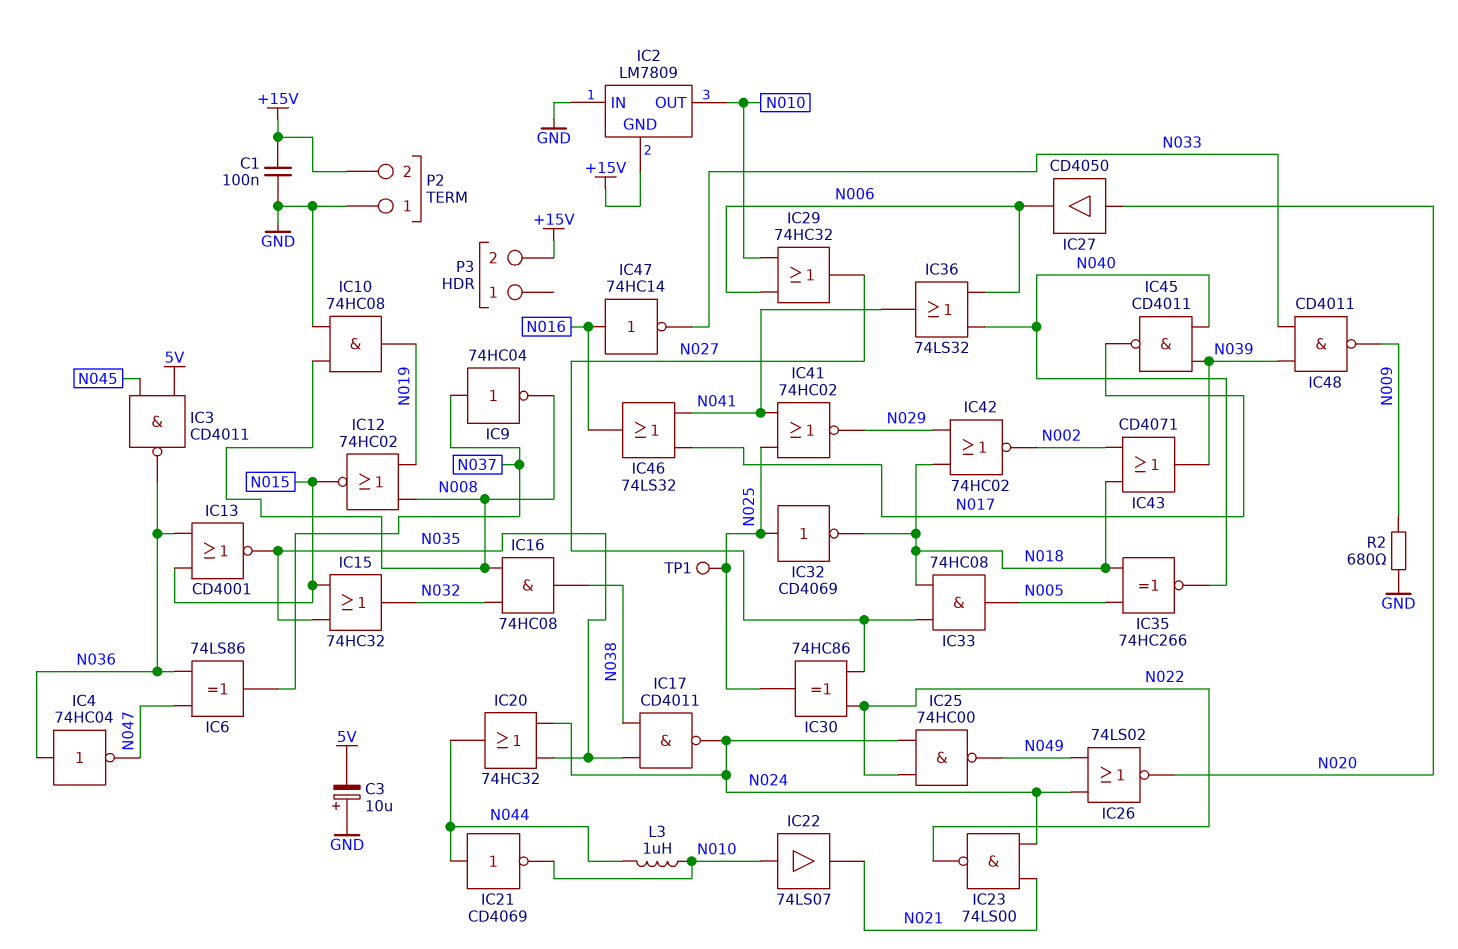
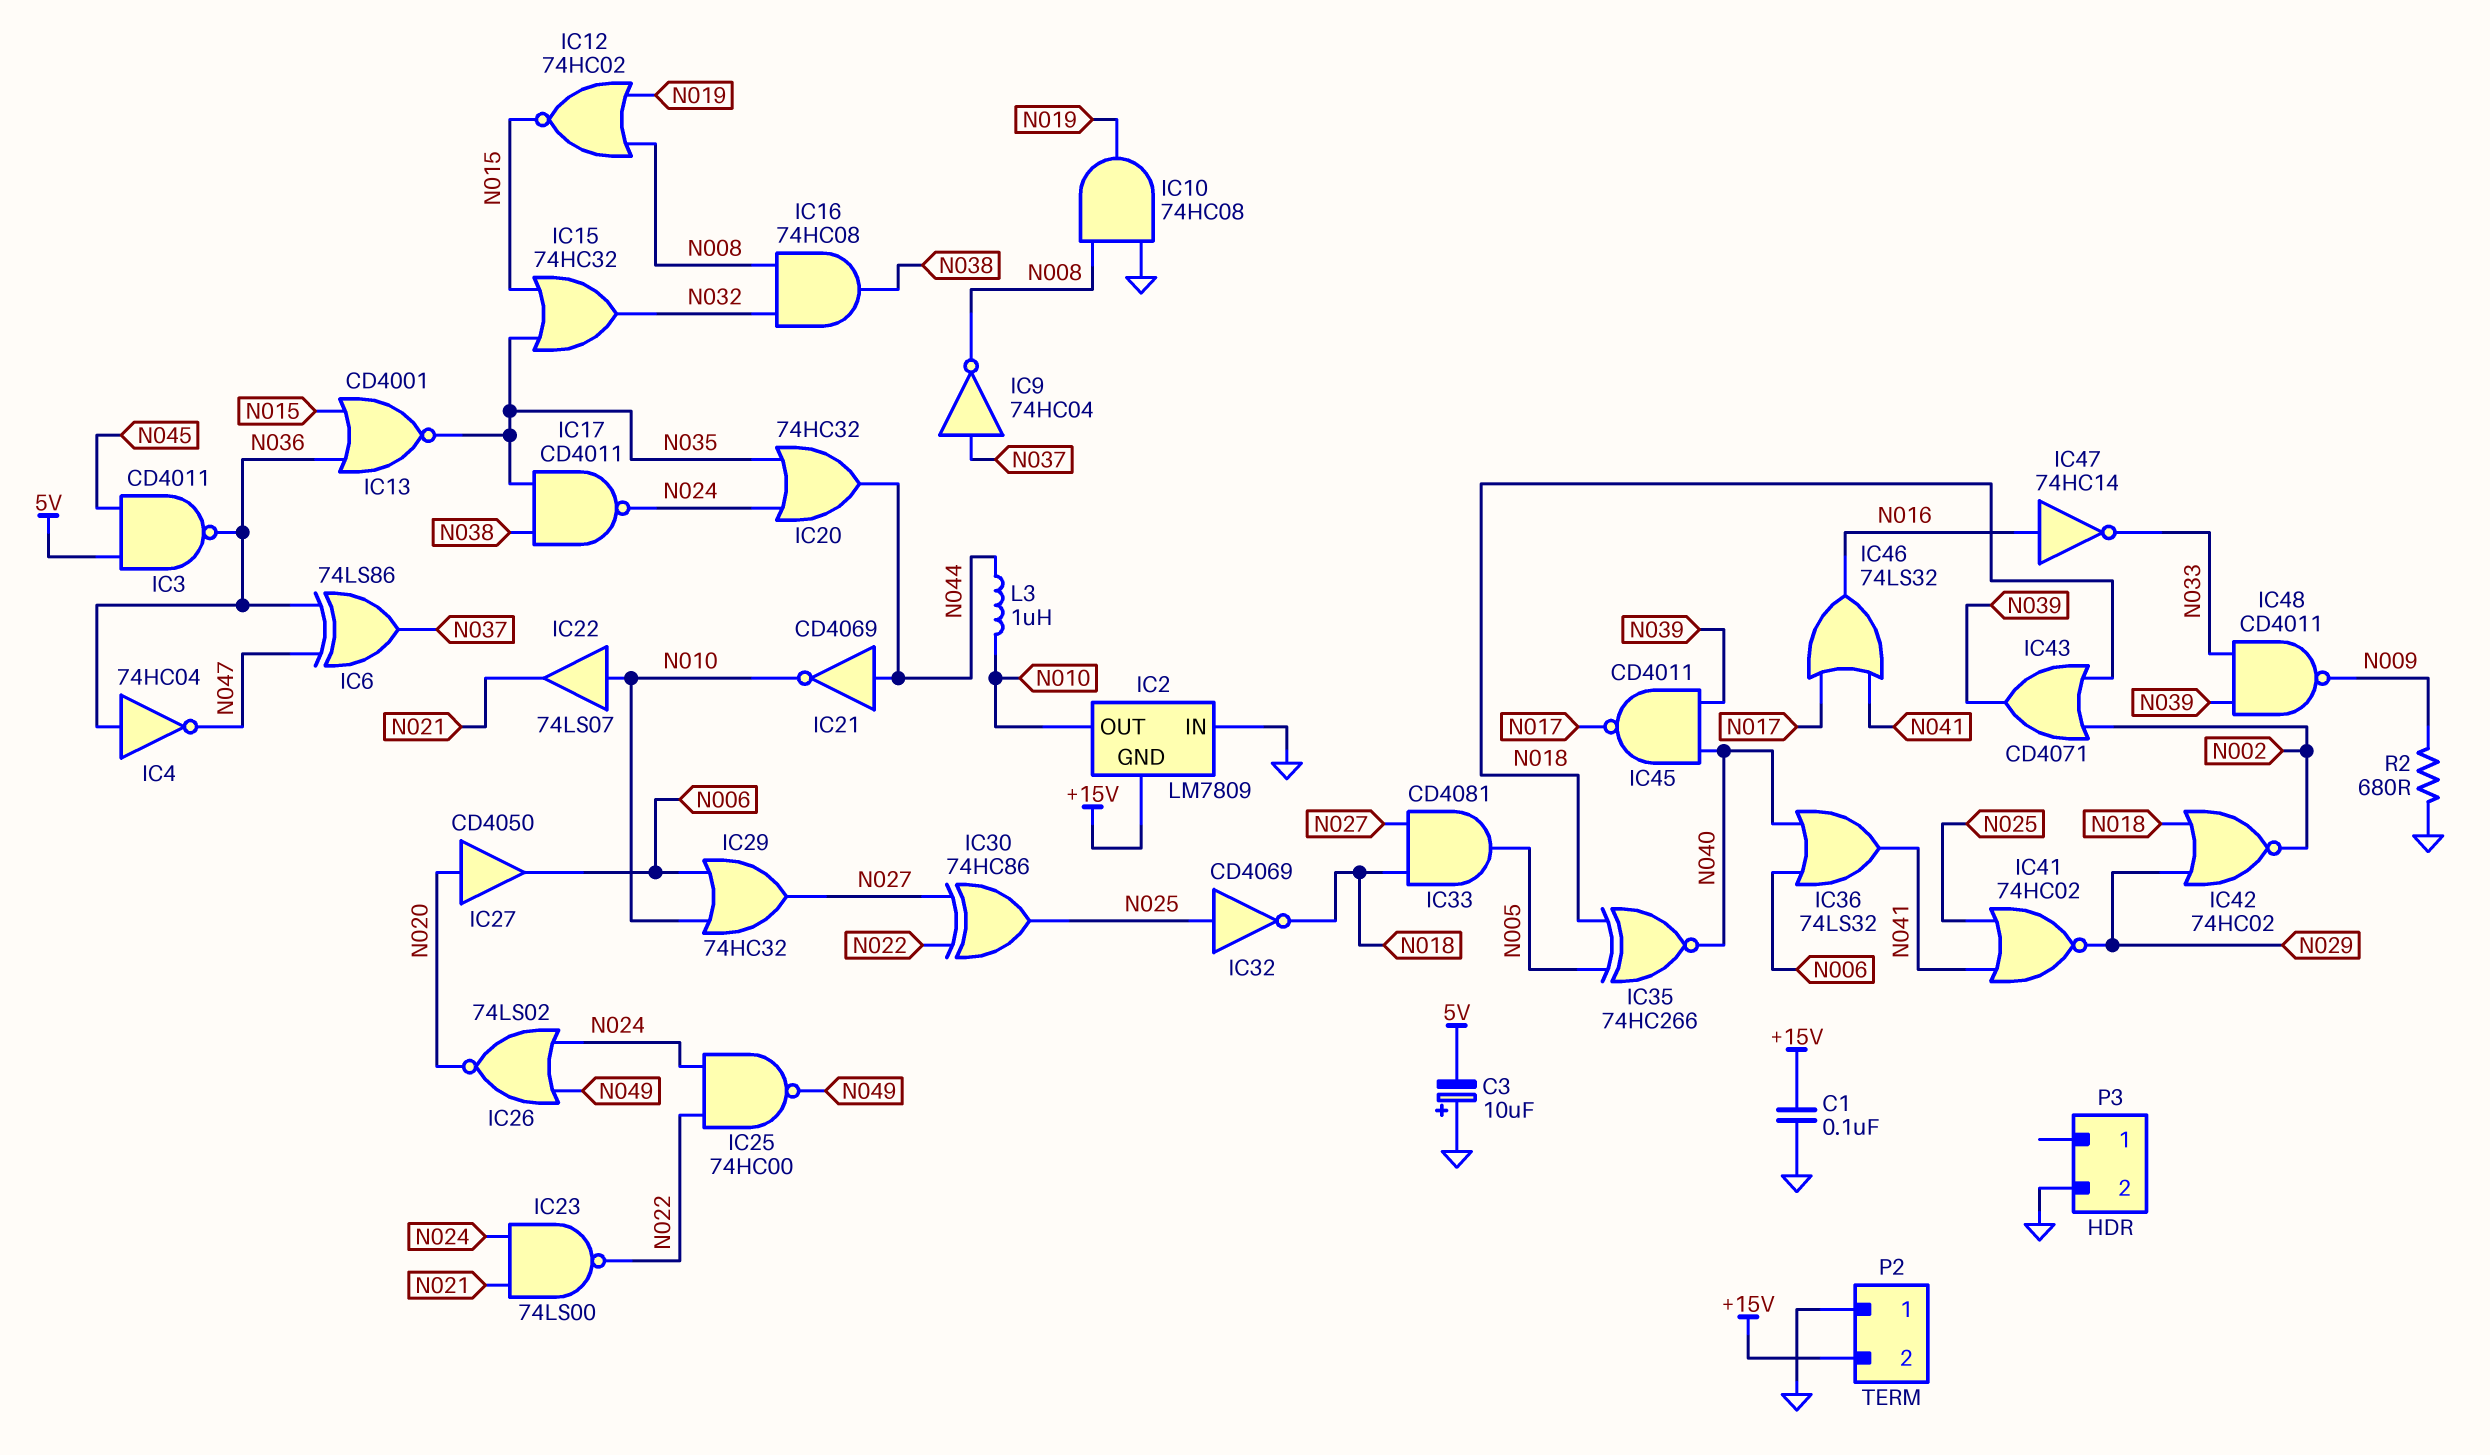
IC33: AND 74HC08 (in N018, in N027, out N005) -> AND CD4081 (in N018, in N027, out N005)
P3 pin 2: +15V -> GND
TP1: test point (N025) -> none

